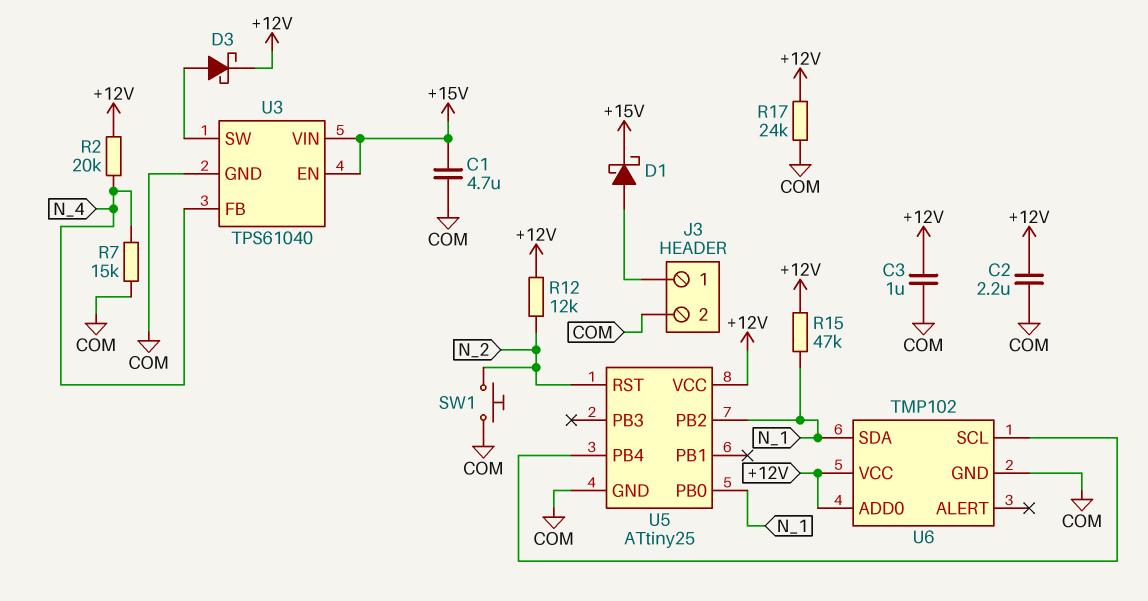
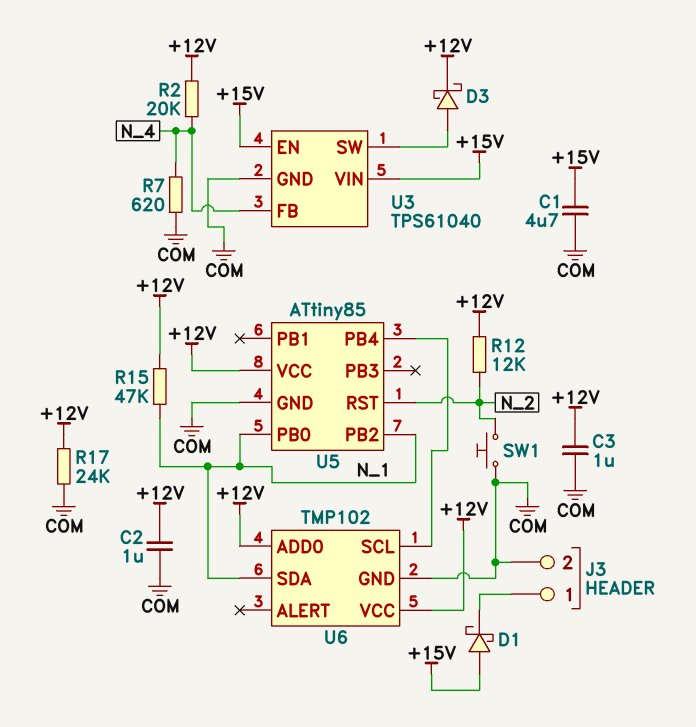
C2: 2.2uF (+12V, COM) -> 1uF (+12V, COM)
D1: schottky (A J3/1, K +15V) -> schottky (A +15V, K J3/1)
R7: 15k (COM, N_4) -> 620 (COM, N_4)
U5: ATtiny25 -> ATtiny85

